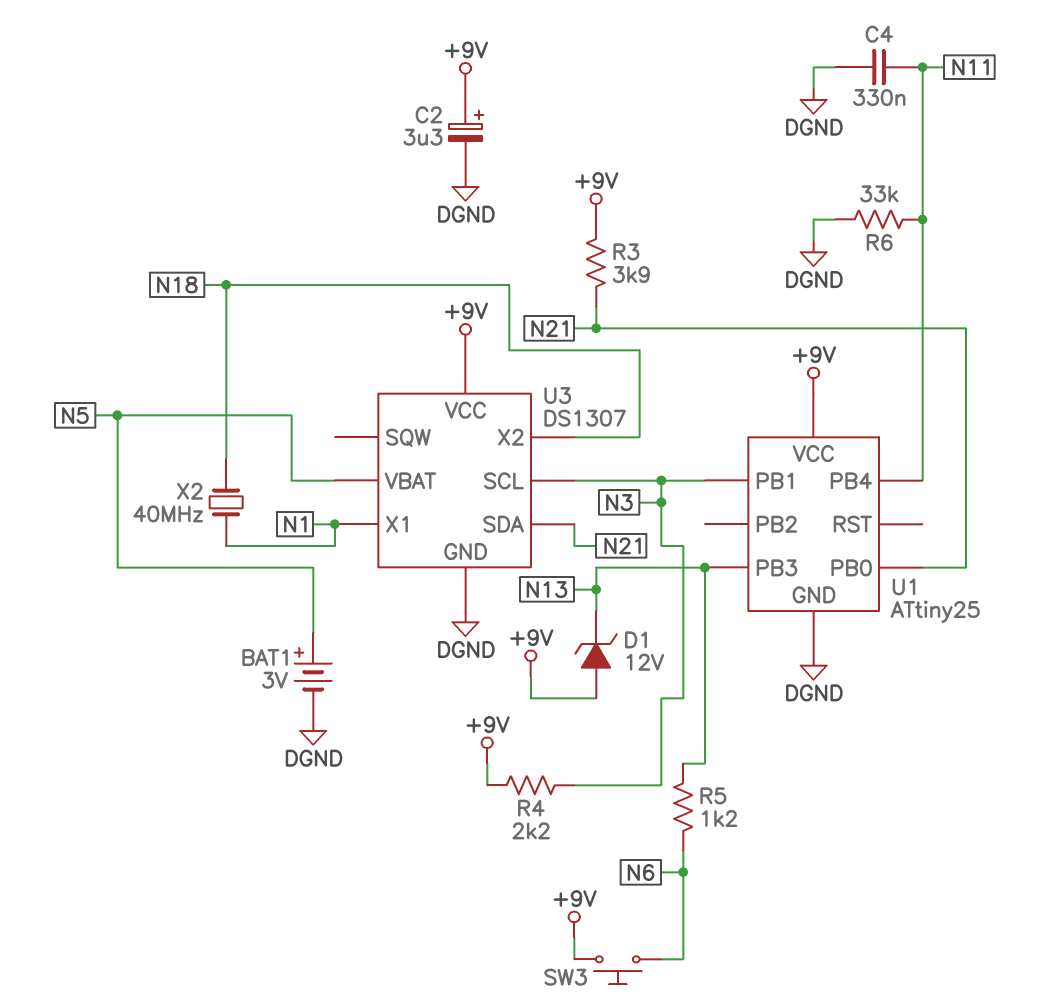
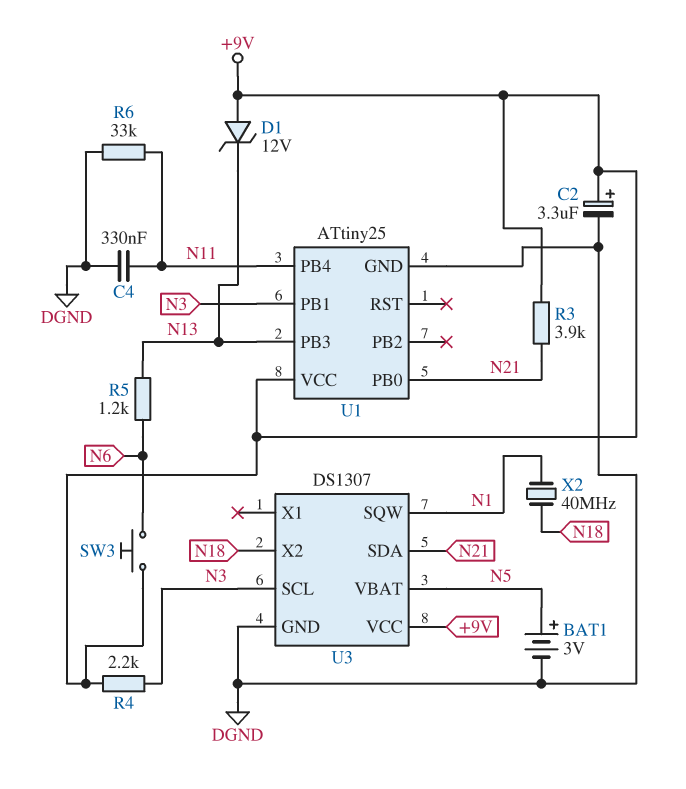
U3 pin SQW: none -> N1
U3 pin X1: N1 -> none

